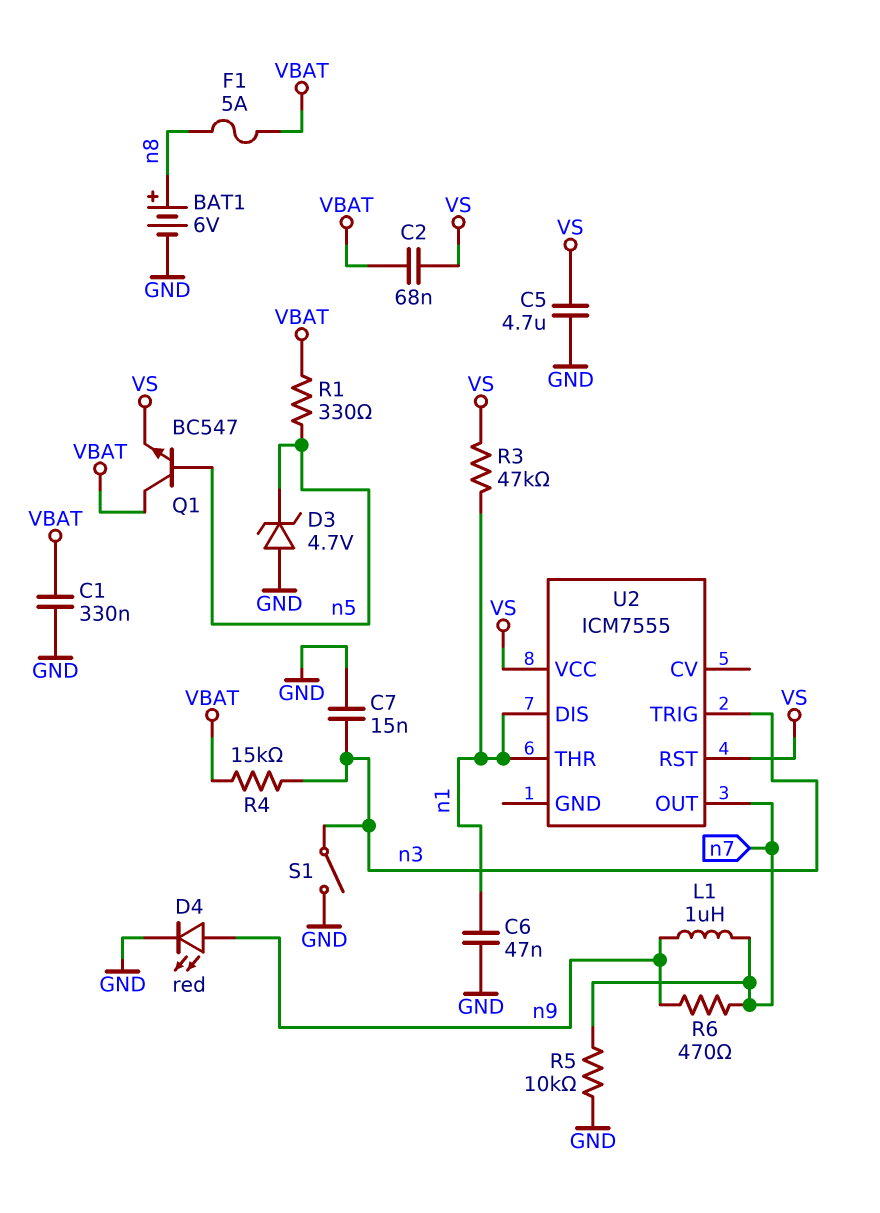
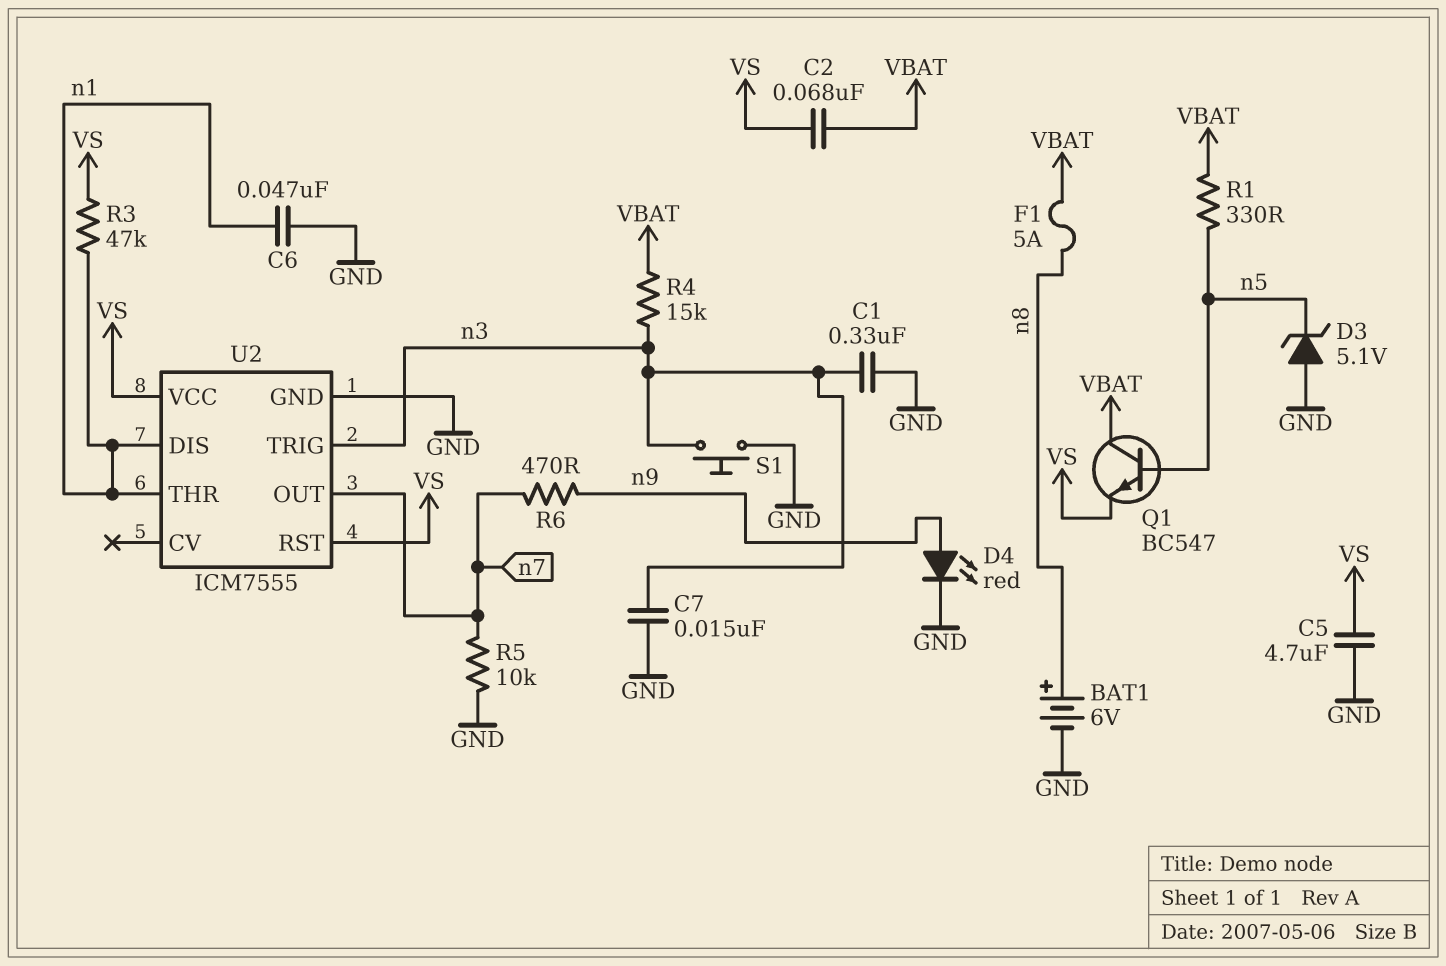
C1: 330nF (GND, VBAT) -> 330nF (GND, n3)
D3: zener 4.7V (A GND, K n5) -> zener 5.1V (A GND, K n5)
L1: 1uH (n7, n9) -> none
S1: switch (GND, n3) -> button (GND, n3)
U2 pin GND: none -> GND

